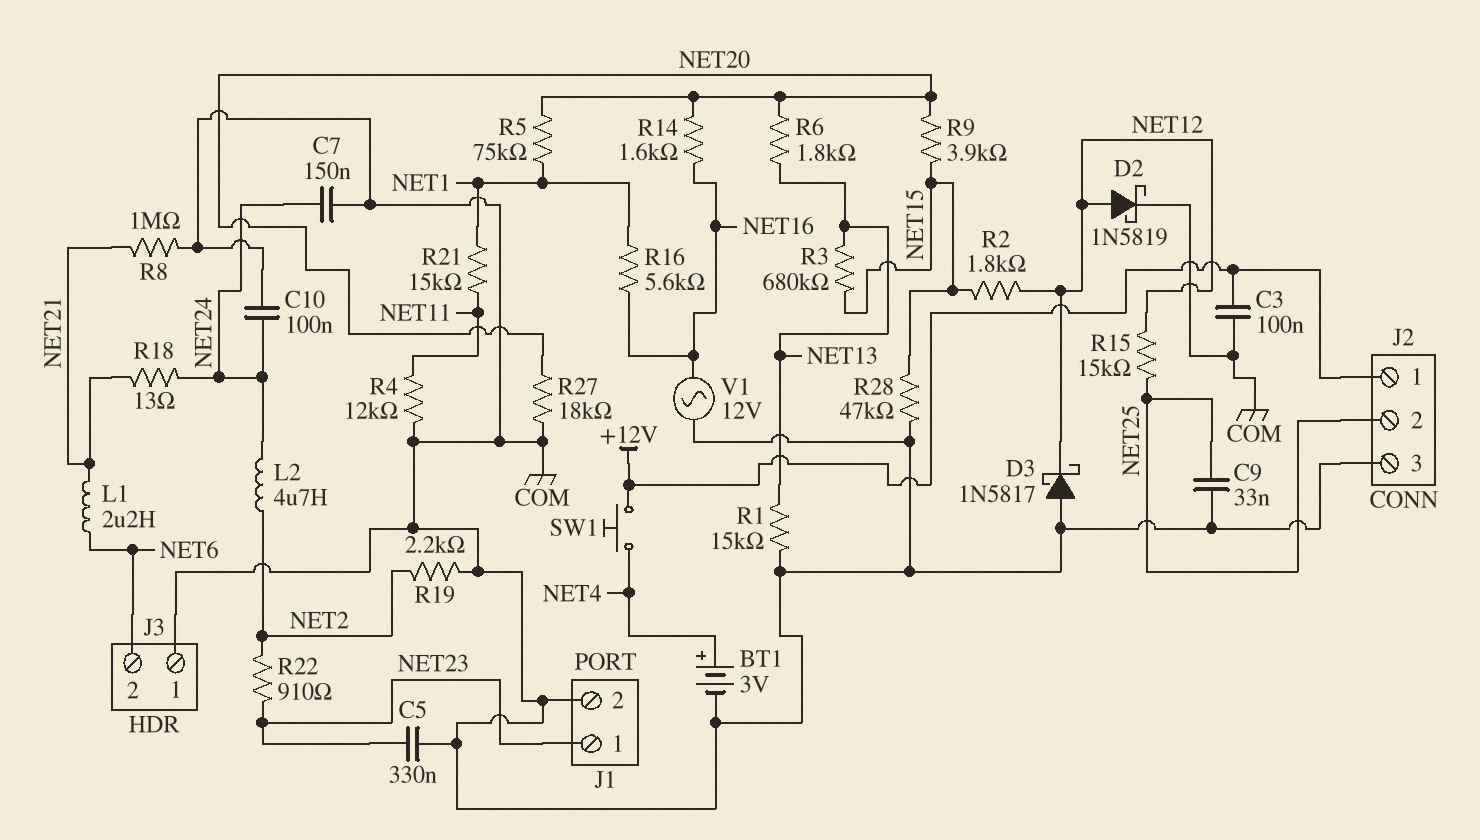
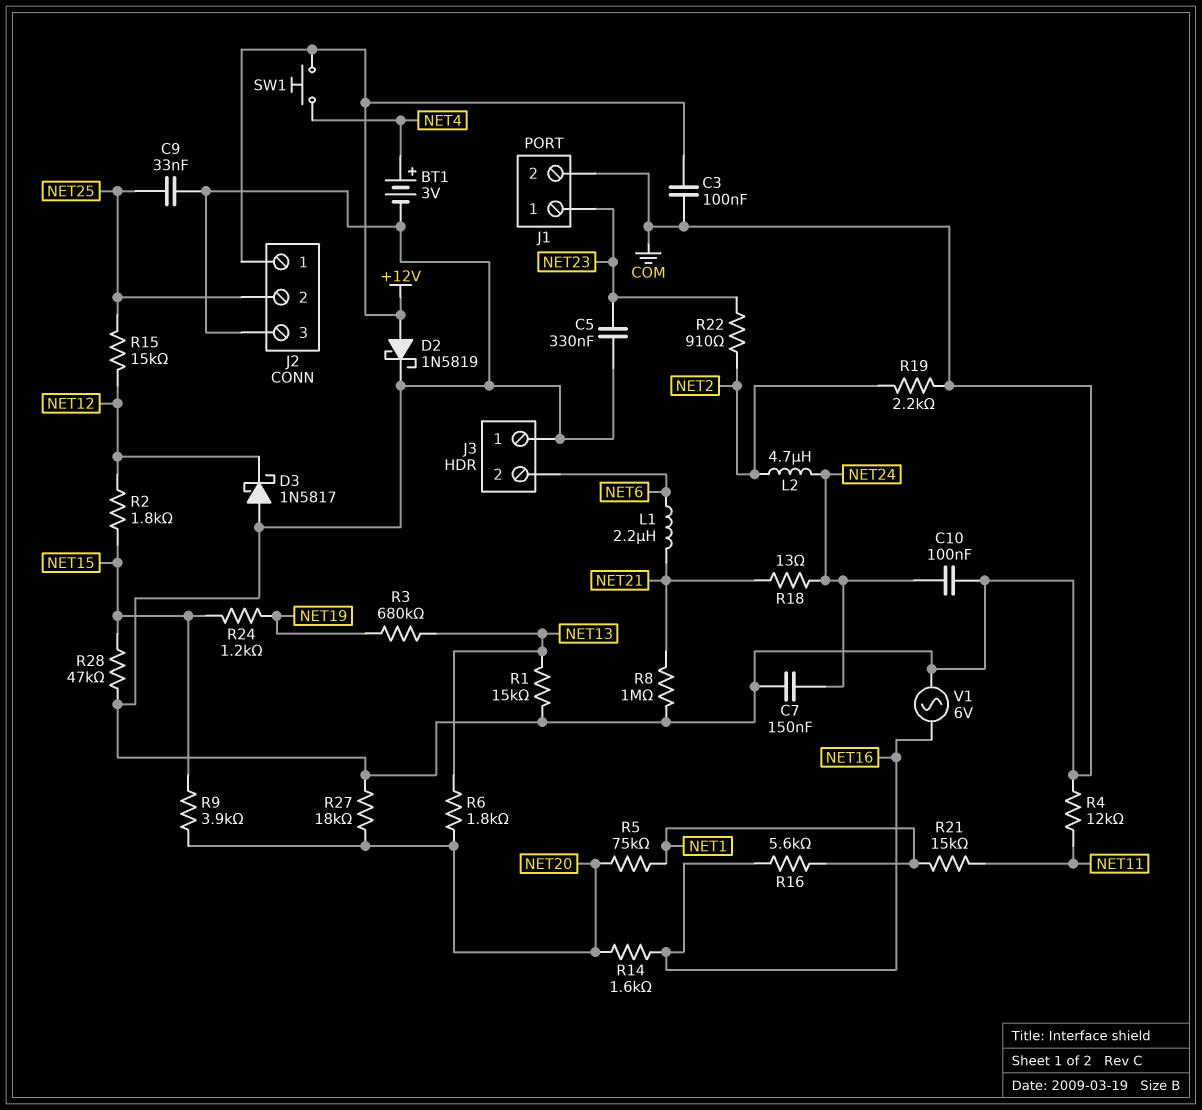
D2: schottky 1N5819 (A NET12, K COM) -> schottky 1N5819 (A +12V, K COM)
R3: 680k (NET13, NET15) -> 680k (NET13, NET19)
R24: none -> 1.2k (NET15, NET19)
V1: AC 12V (COM, NET16) -> AC 6V (COM, NET16)

